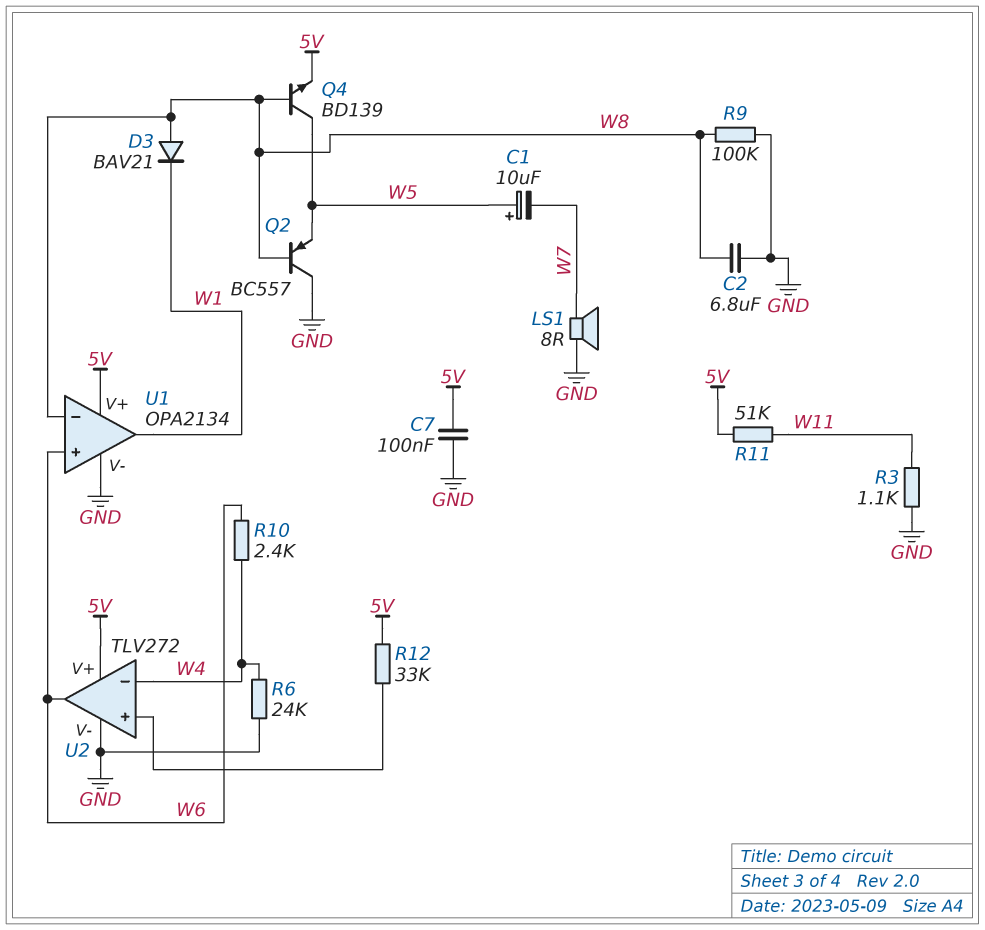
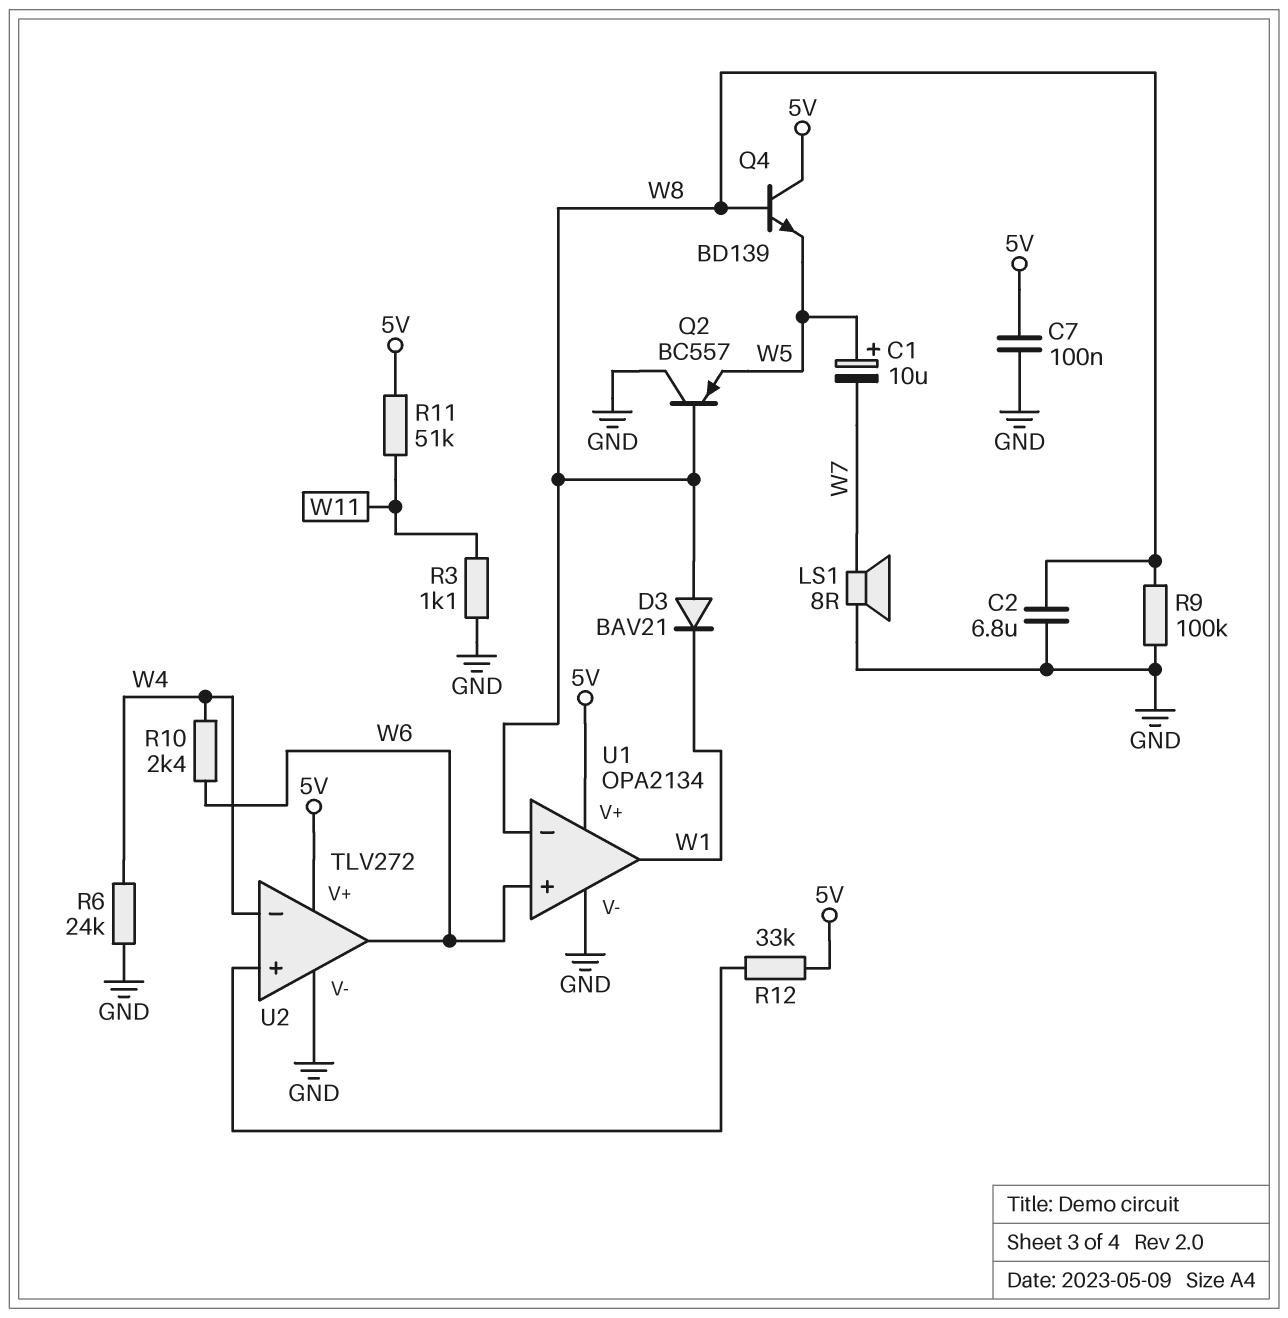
Q4: NPN BD139 (B W8, C W5, E 5V) -> NPN BD139 (B W8, C 5V, E W5)

